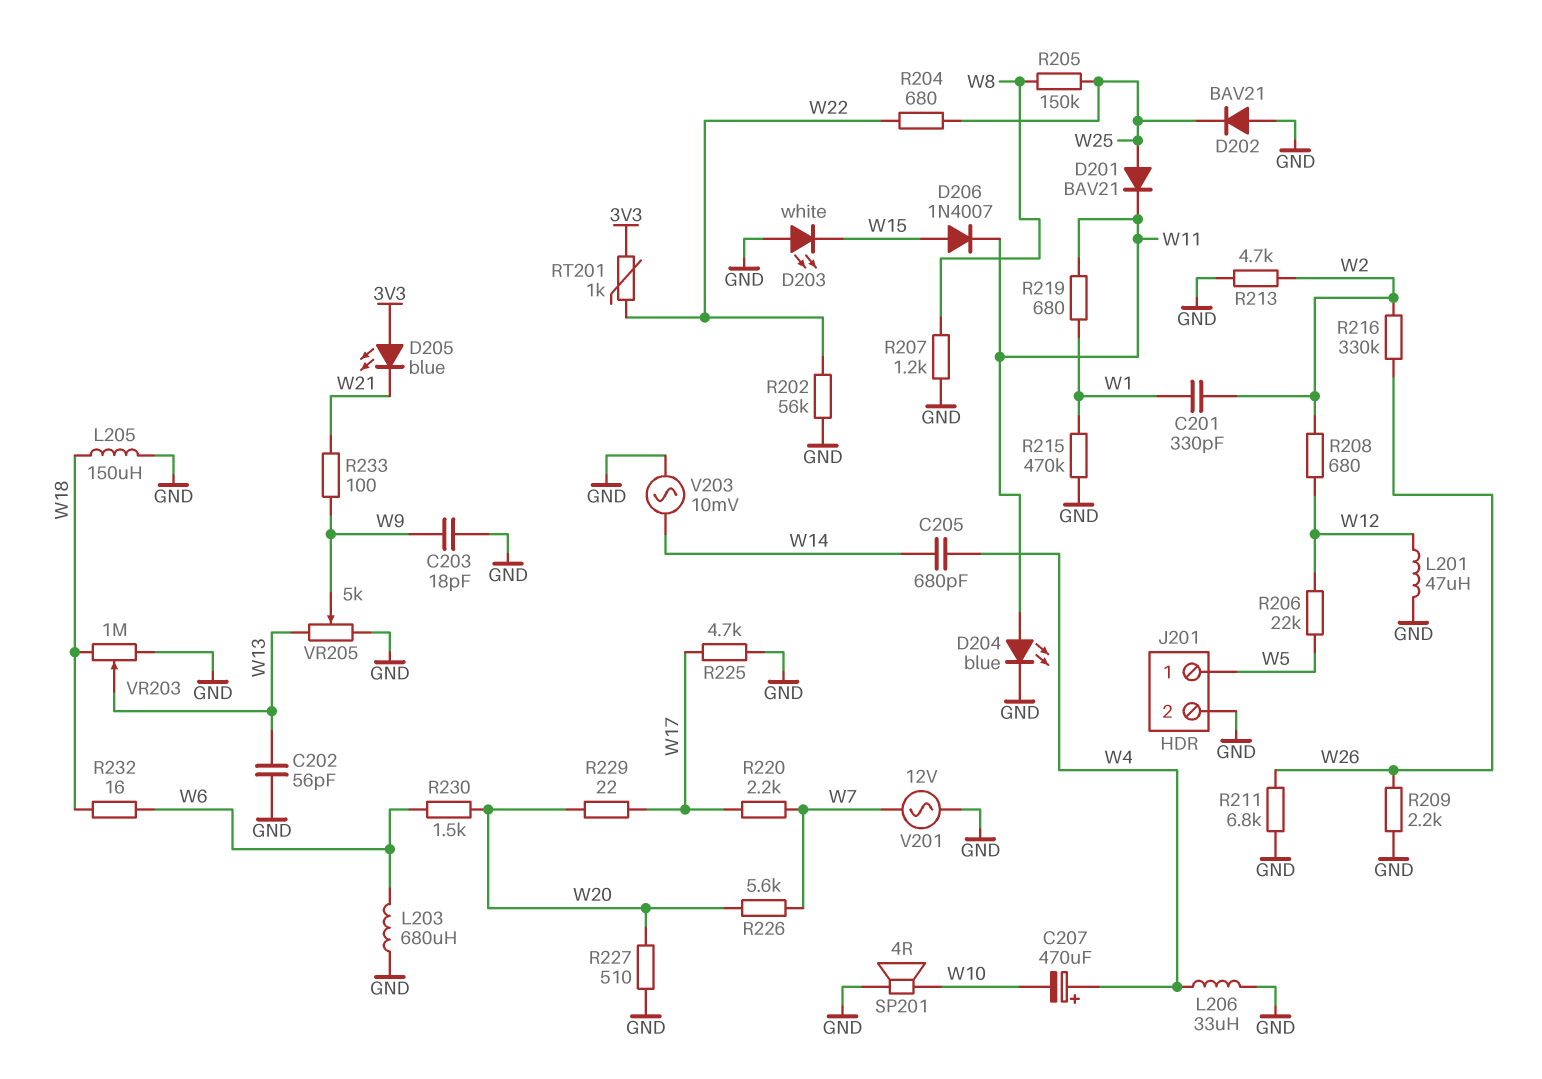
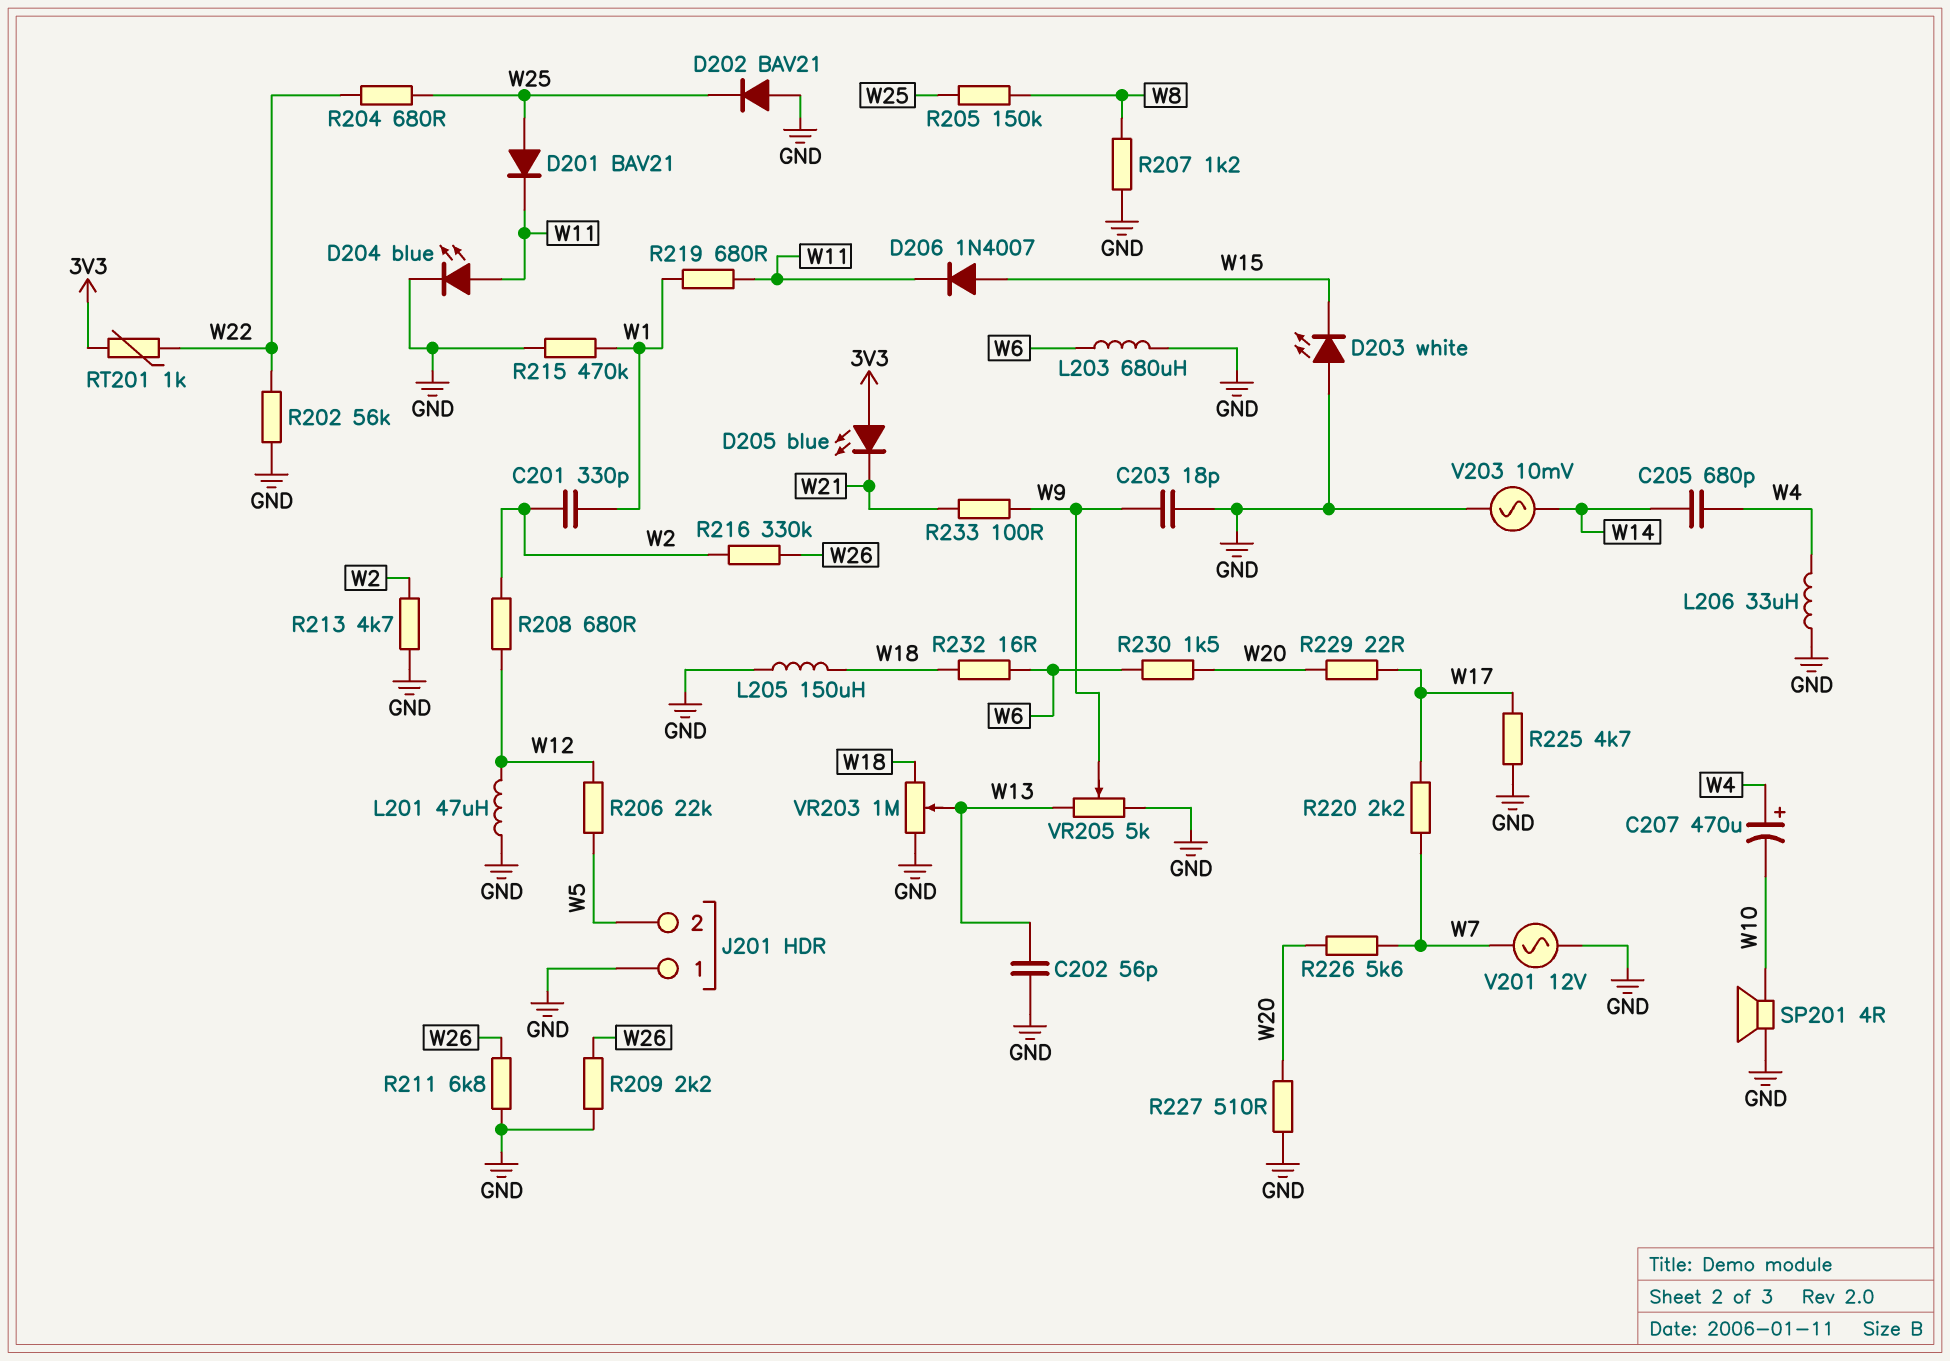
J201 pin 1: W5 -> GND
J201 pin 2: GND -> W5

